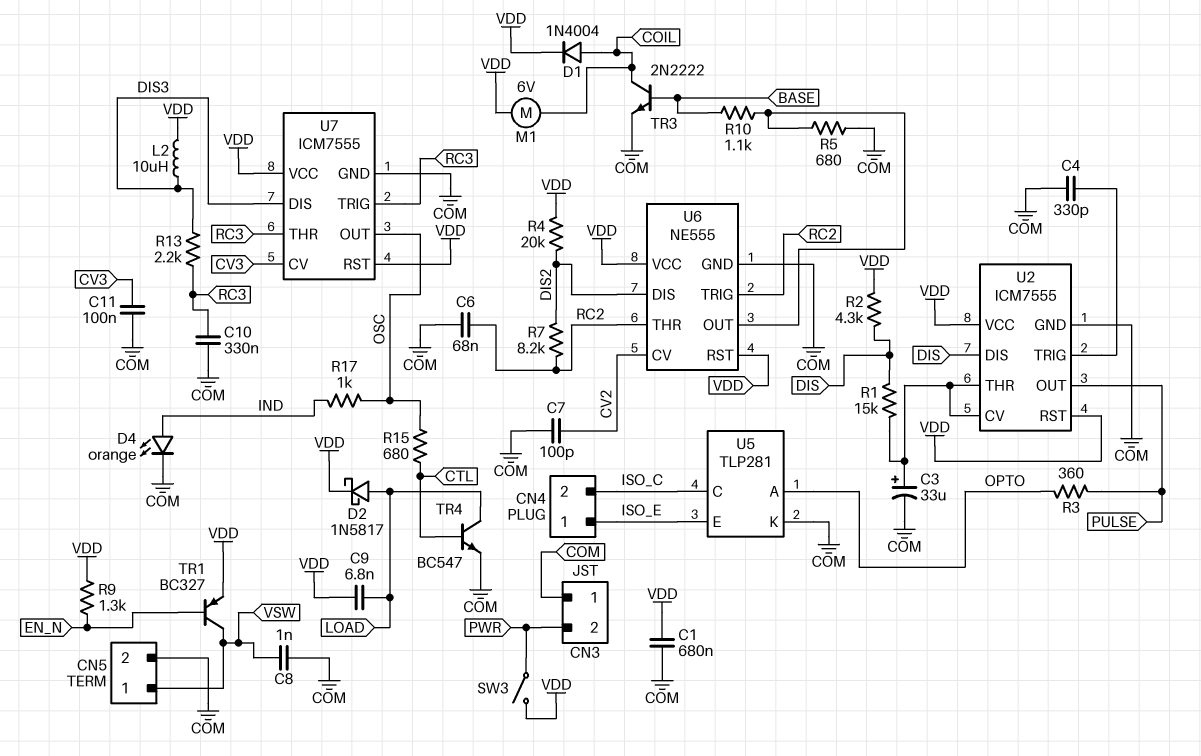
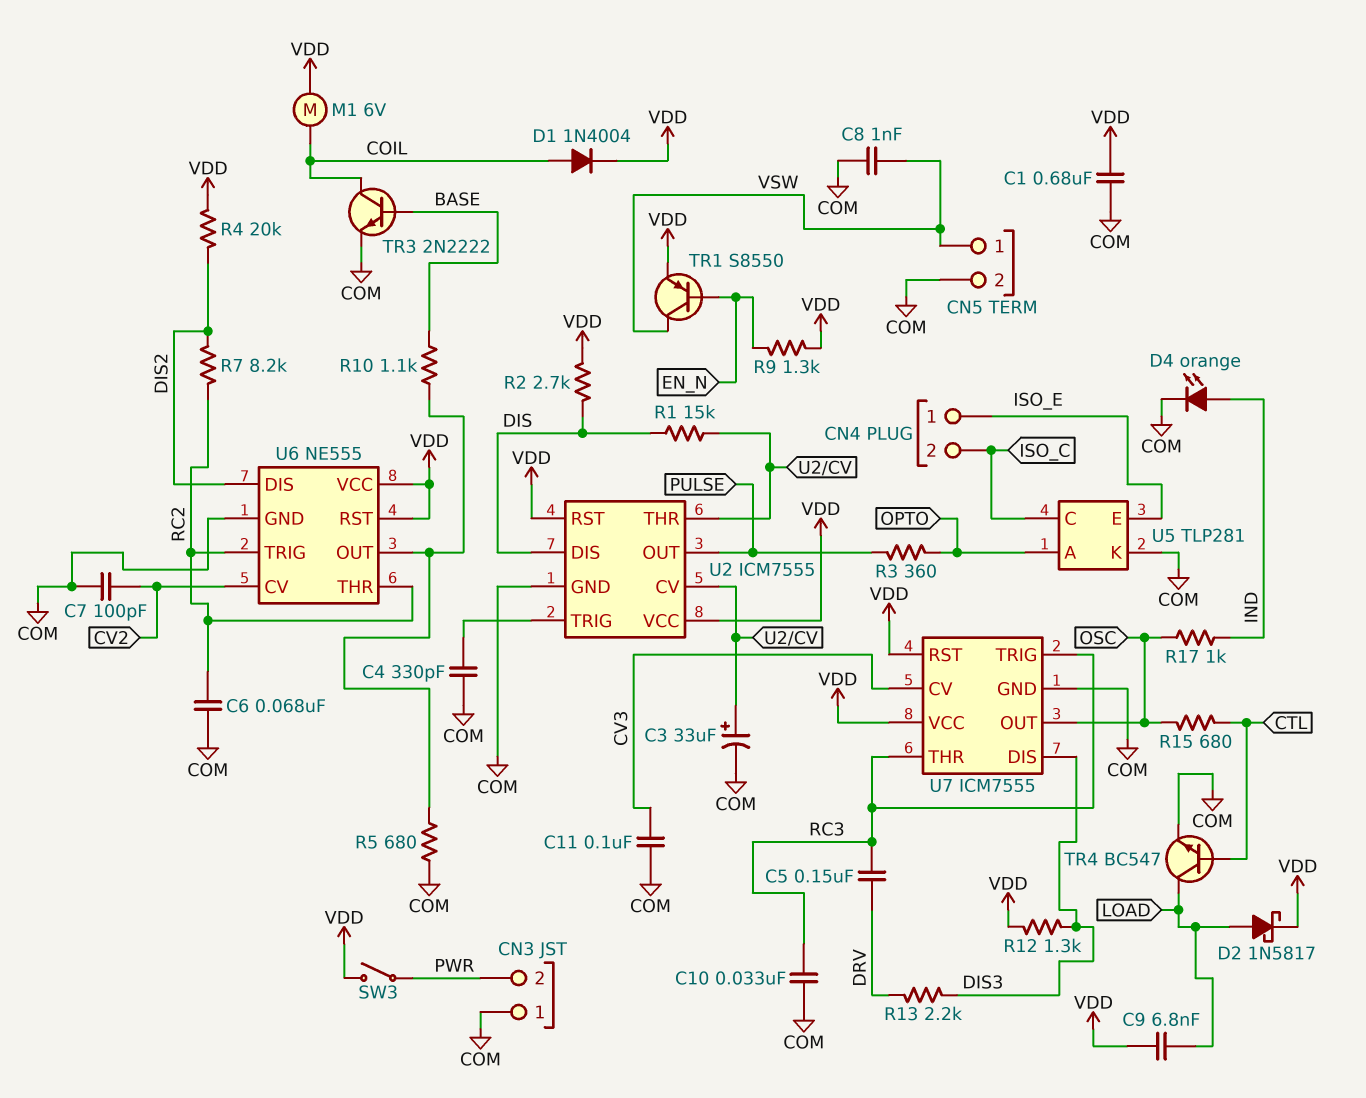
C5: none -> 150nF (DRV, RC3)
C10: 330nF (COM, RC3) -> 33nF (COM, RC3)
L2: 10uH (DIS3, VDD) -> none
R2: 4.3k (DIS, VDD) -> 2.7k (DIS, VDD)
R12: none -> 1.3k (DIS3, VDD)
R13: 2.2k (DIS3, RC3) -> 2.2k (DIS3, DRV)
TR1: PNP BC327 (B EN_N, C VSW, E VDD) -> PNP S8550 (B EN_N, C VSW, E VDD)

